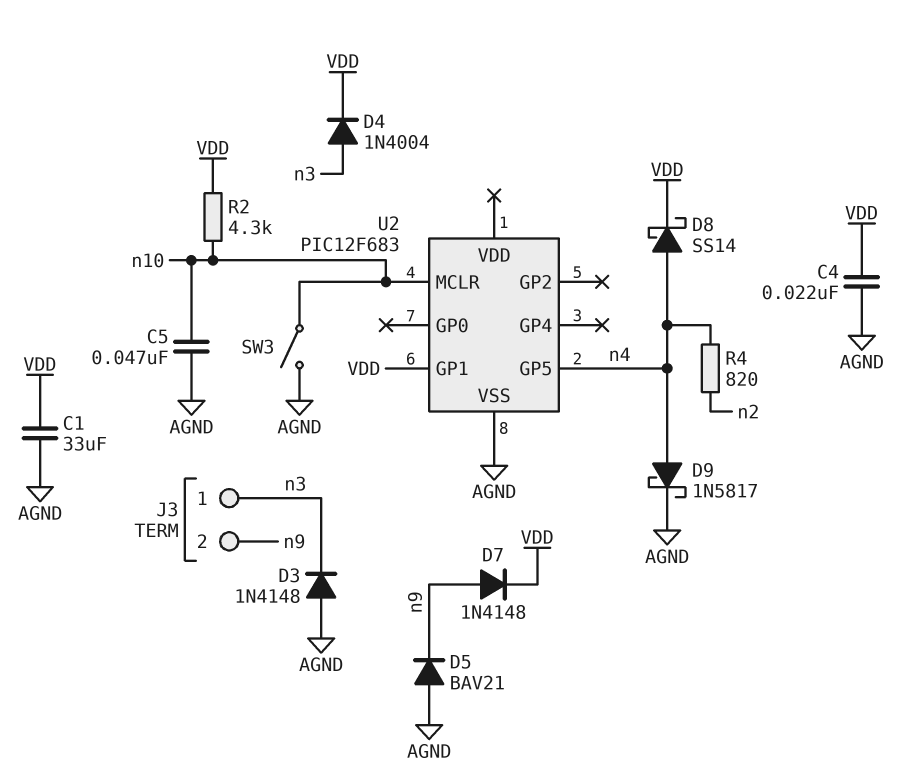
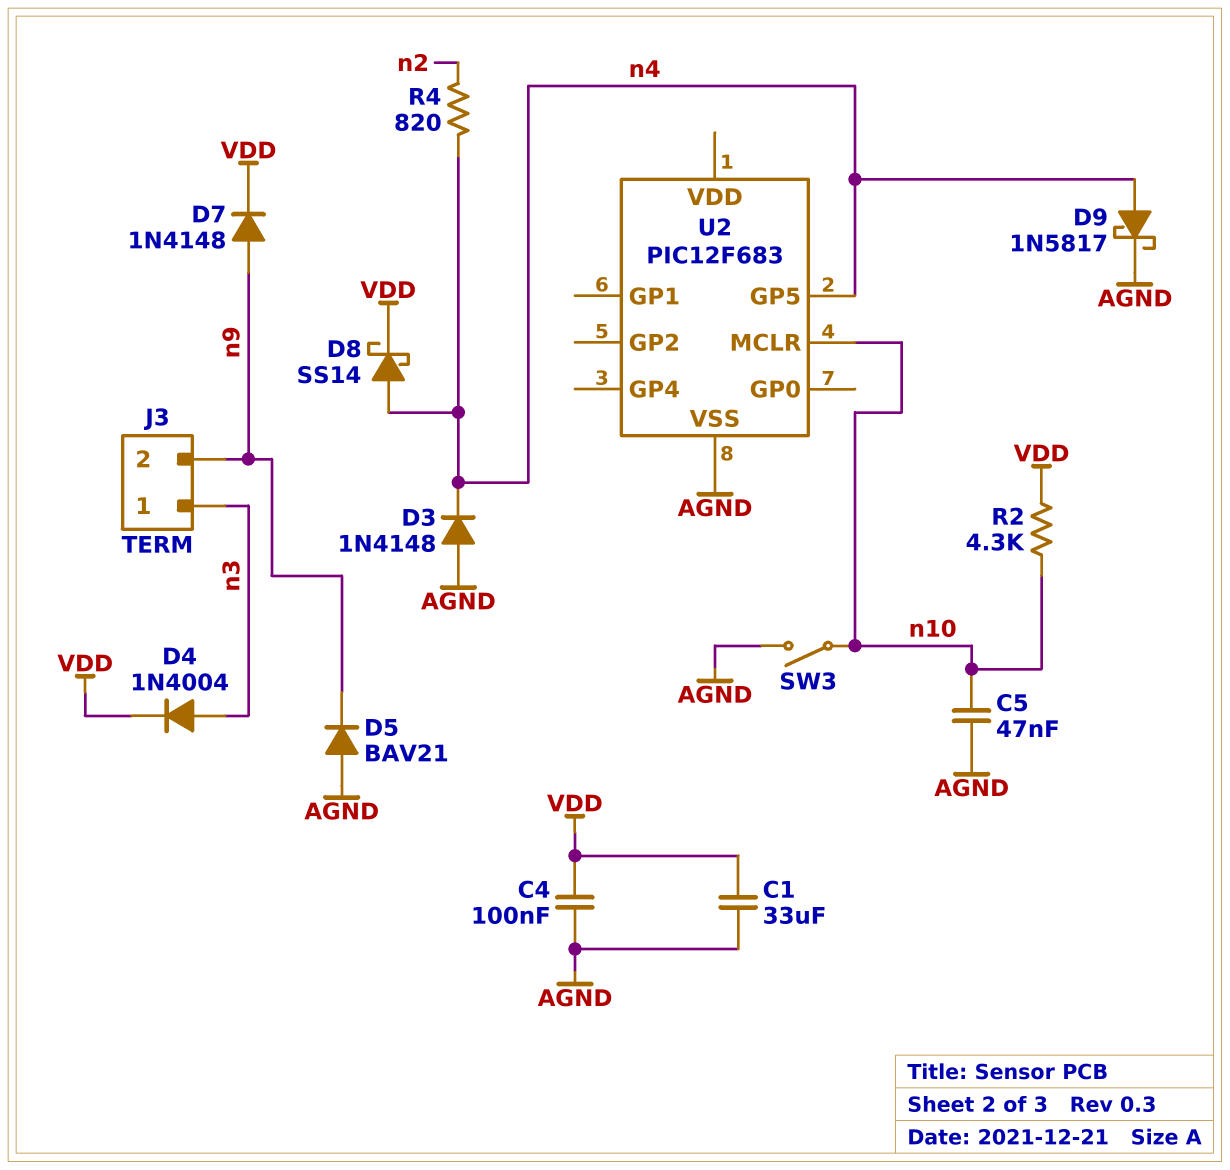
C4: 22nF (AGND, VDD) -> 100nF (AGND, VDD)
D3: diode 1N4148 (A AGND, K n3) -> diode 1N4148 (A AGND, K n4)
U2 pin GP1: VDD -> none

